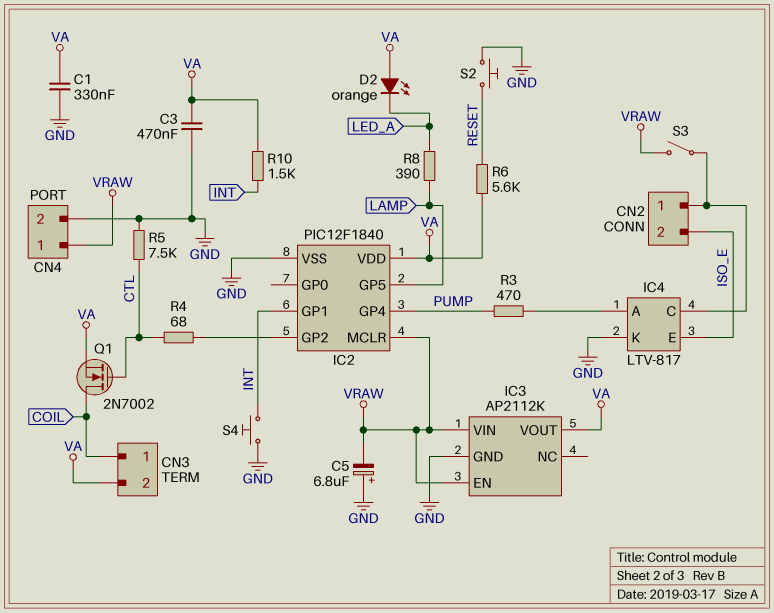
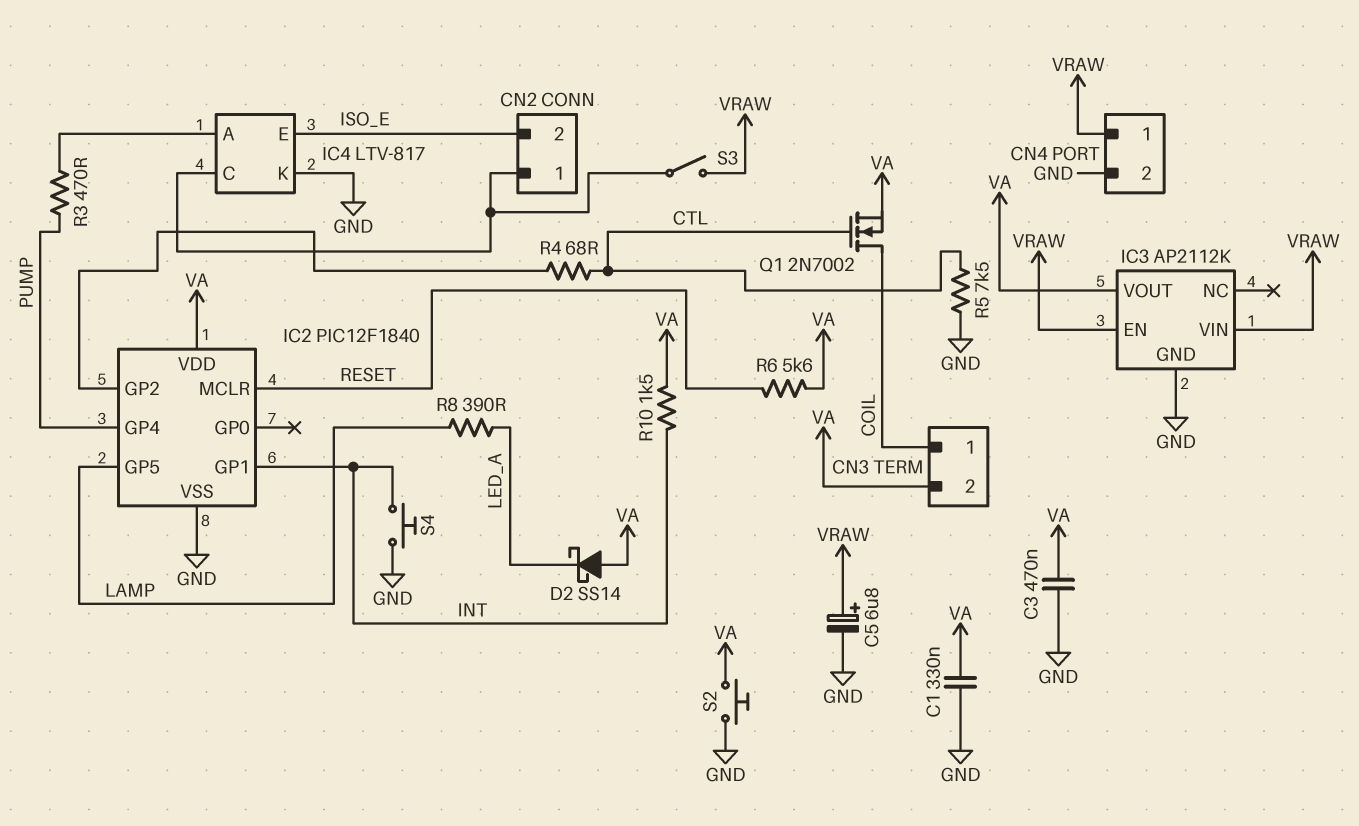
C5: 6.8uF (plus GND, minus VRAW) -> 6.8uF (plus VRAW, minus GND)
D2: LED orange (A VA, K LED_A) -> schottky SS14 (A VA, K LED_A)
IC2 pin MCLR: VRAW -> RESET
S2: button (GND, RESET) -> button (GND, VA)

